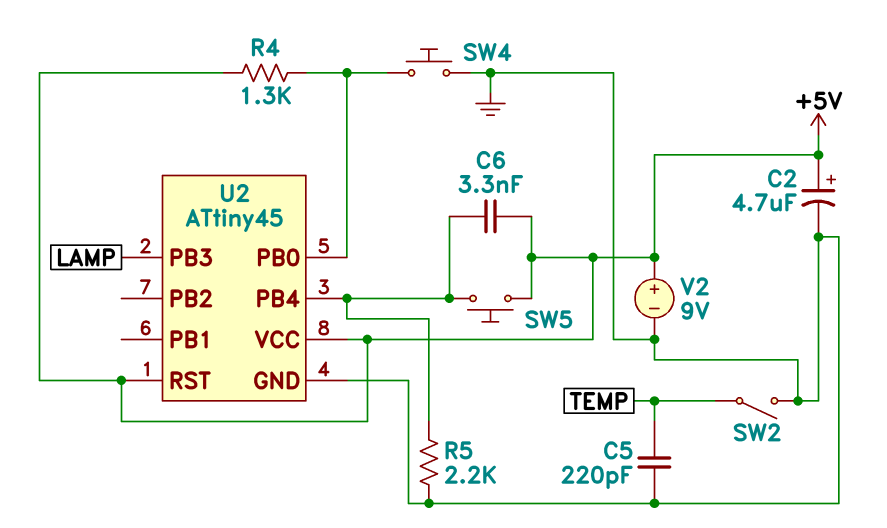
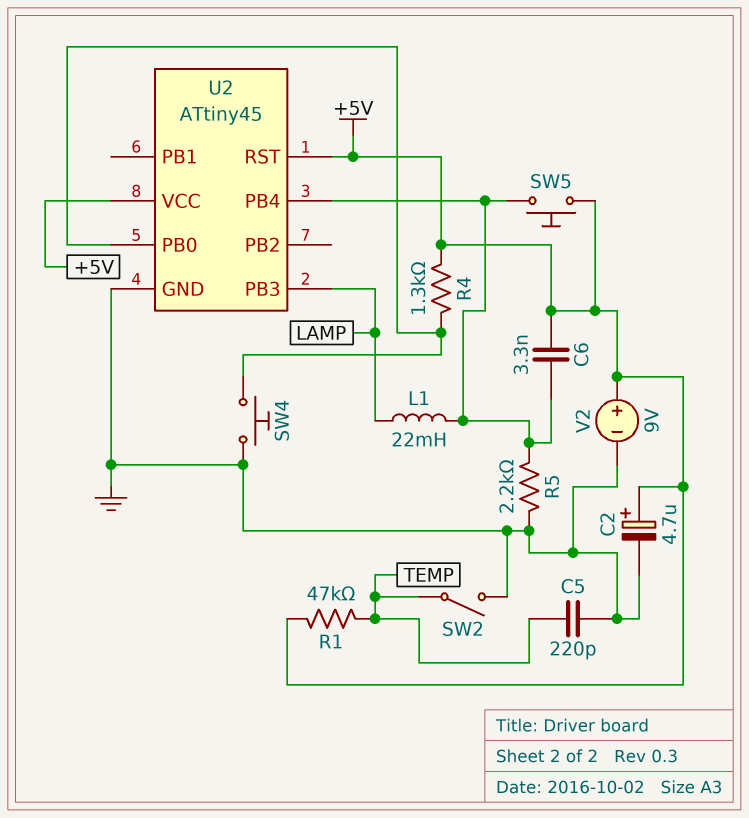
L1: none -> 22mH (LAMP, U2/PB4)
R1: none -> 47k (+5V, TEMP)

